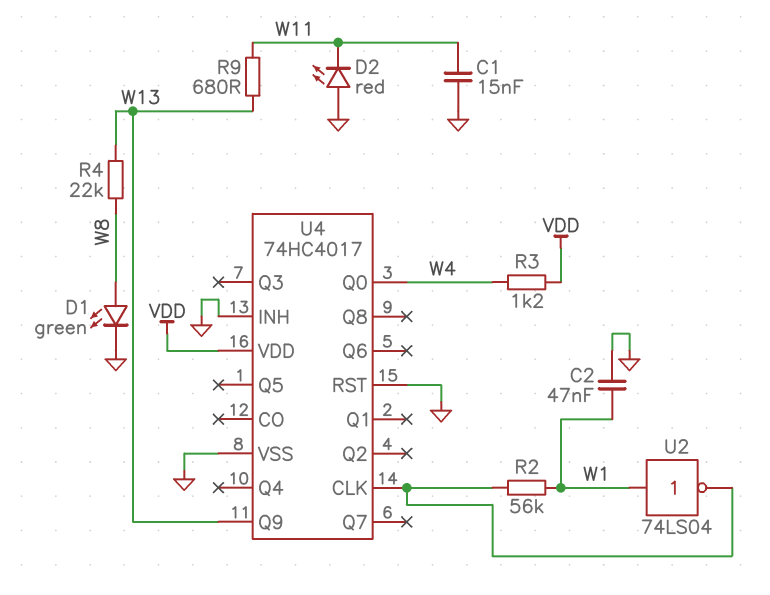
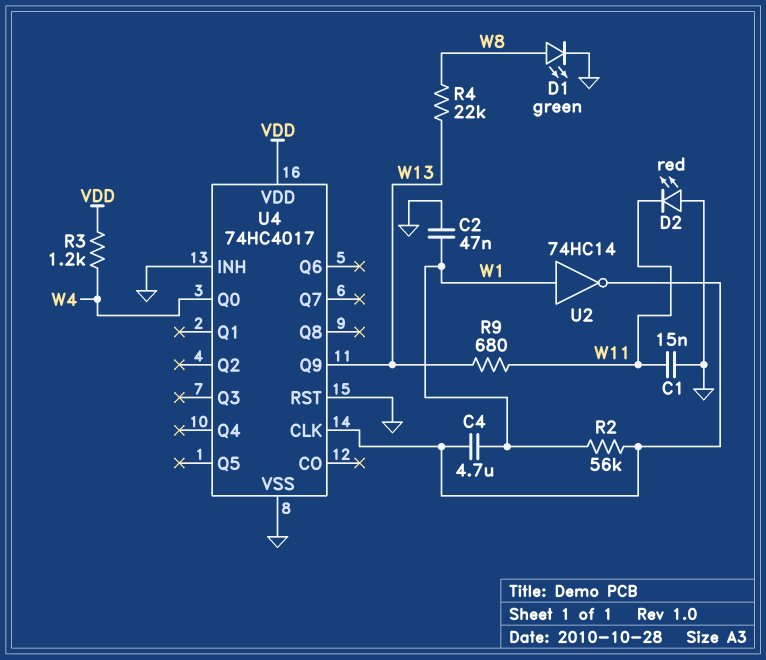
C4: none -> 4.7uF (U4/CLK, W1)
U2: NOT 74LS04 (in W1, out U4/CLK) -> NOT 74HC14 (in W1, out U4/CLK)

